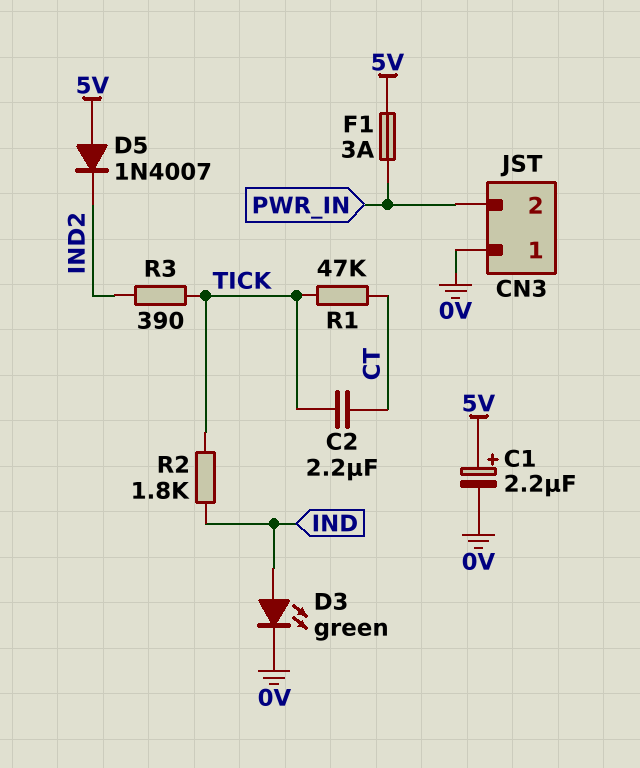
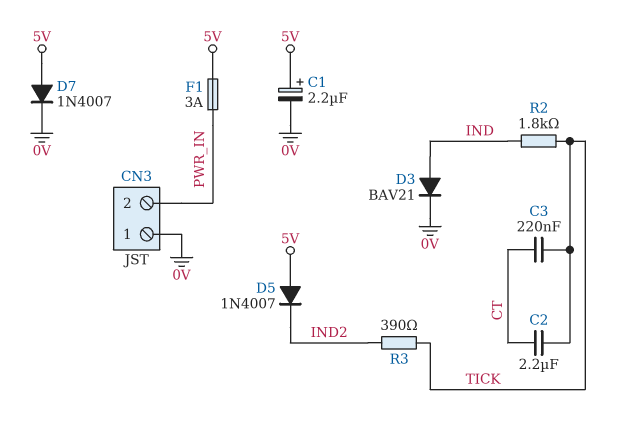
C3: none -> 220nF (CT, TICK)
D3: LED green (A IND, K 0V) -> diode BAV21 (A IND, K 0V)
D7: none -> diode 1N4007 (A 5V, K 0V)
R1: 47k (CT, TICK) -> none

